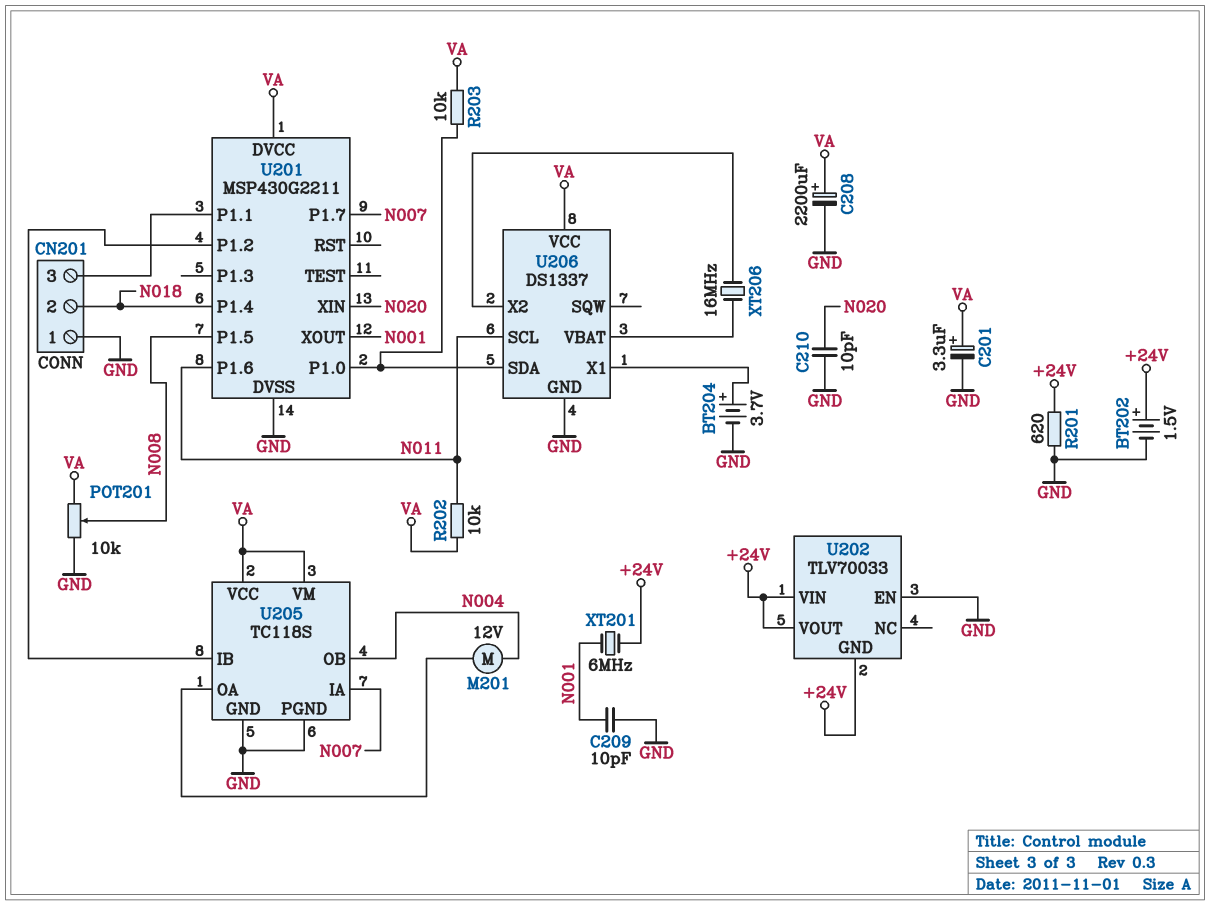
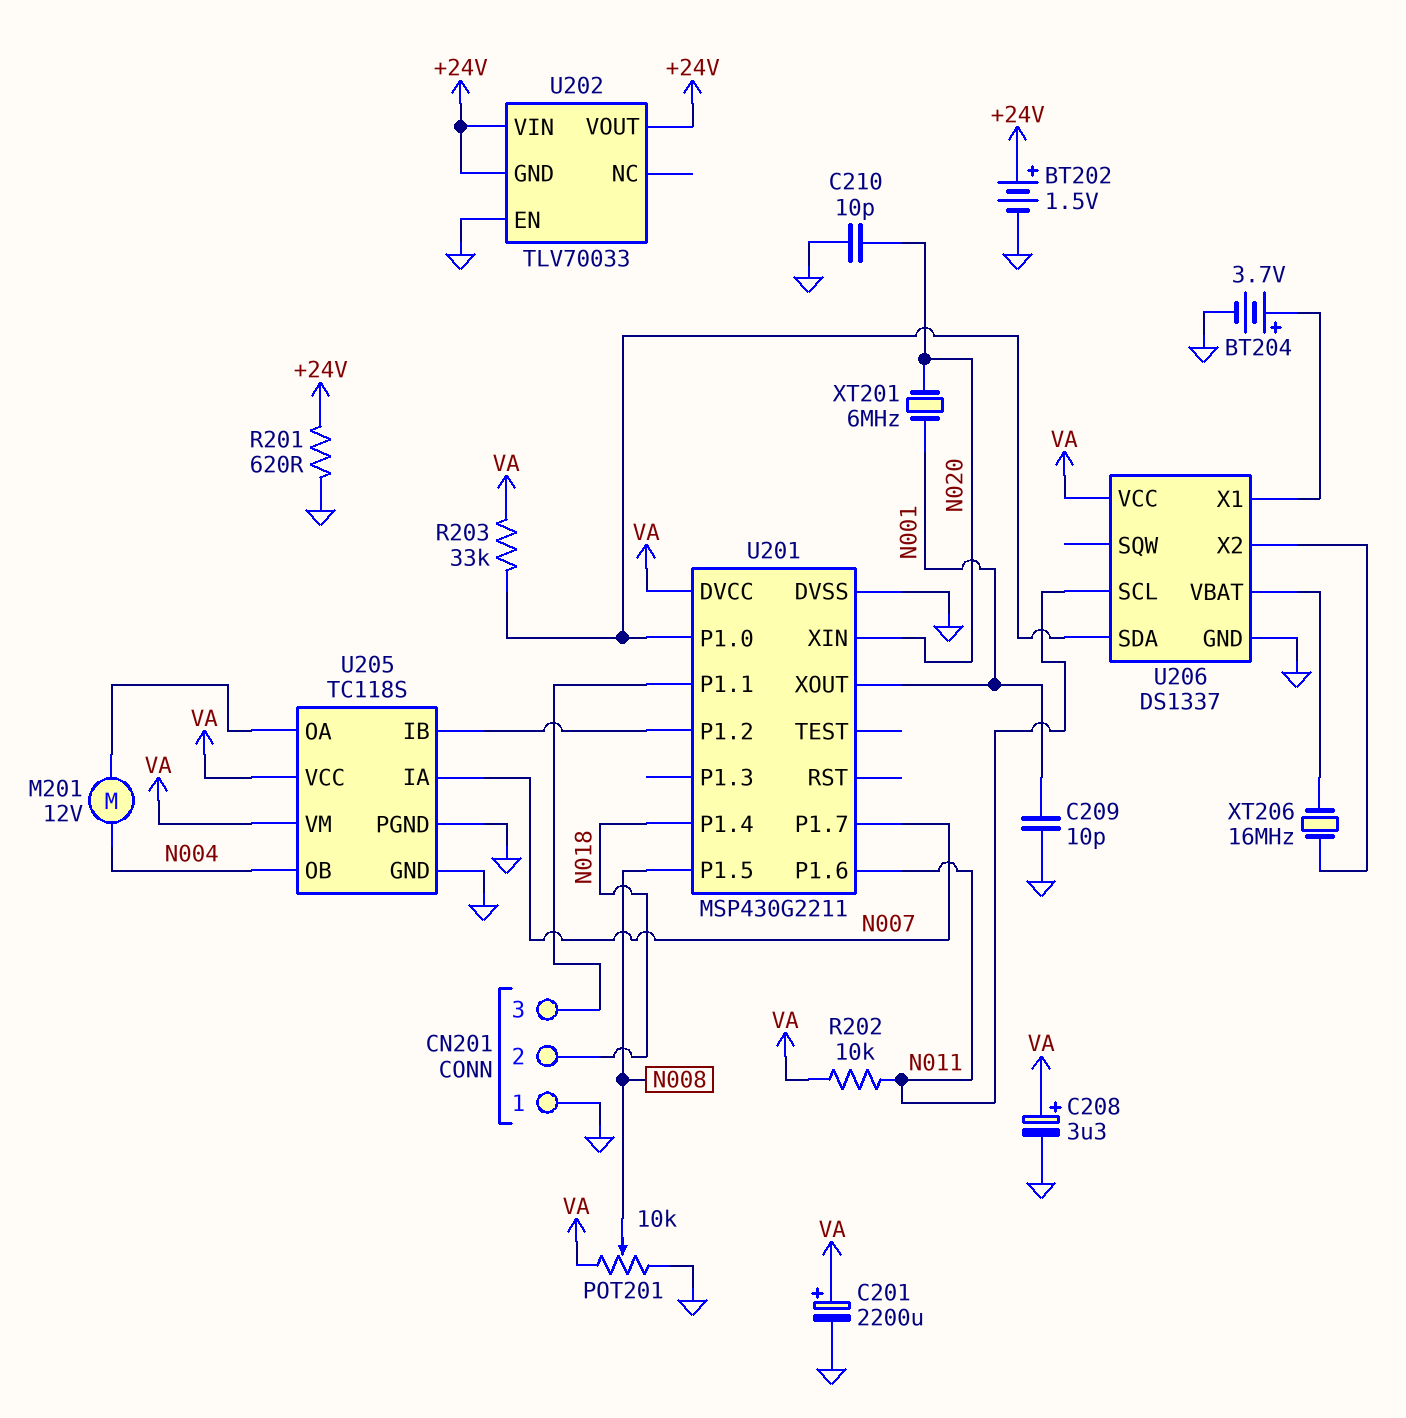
C201: 3.3uF (plus VA, minus GND) -> 2200uF (plus VA, minus GND)
C208: 2200uF (plus VA, minus GND) -> 3.3uF (plus VA, minus GND)
R203: 10k (U201/P1.0, VA) -> 33k (U201/P1.0, VA)
XT201: 6MHz (+24V, N001) -> 6MHz (N001, N020)

